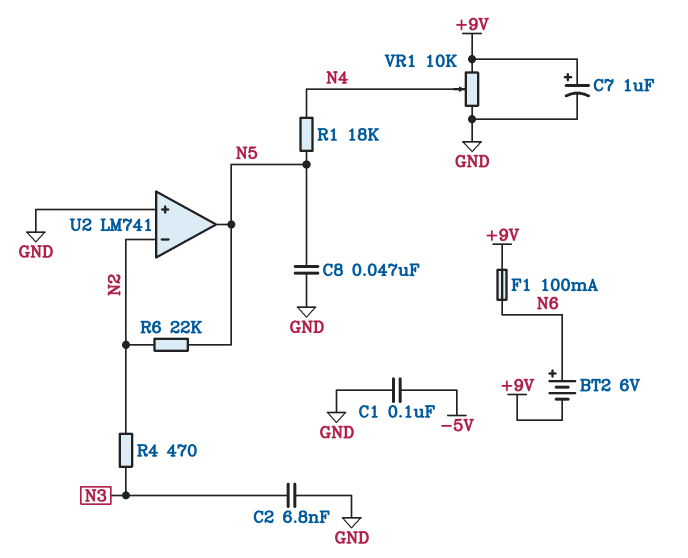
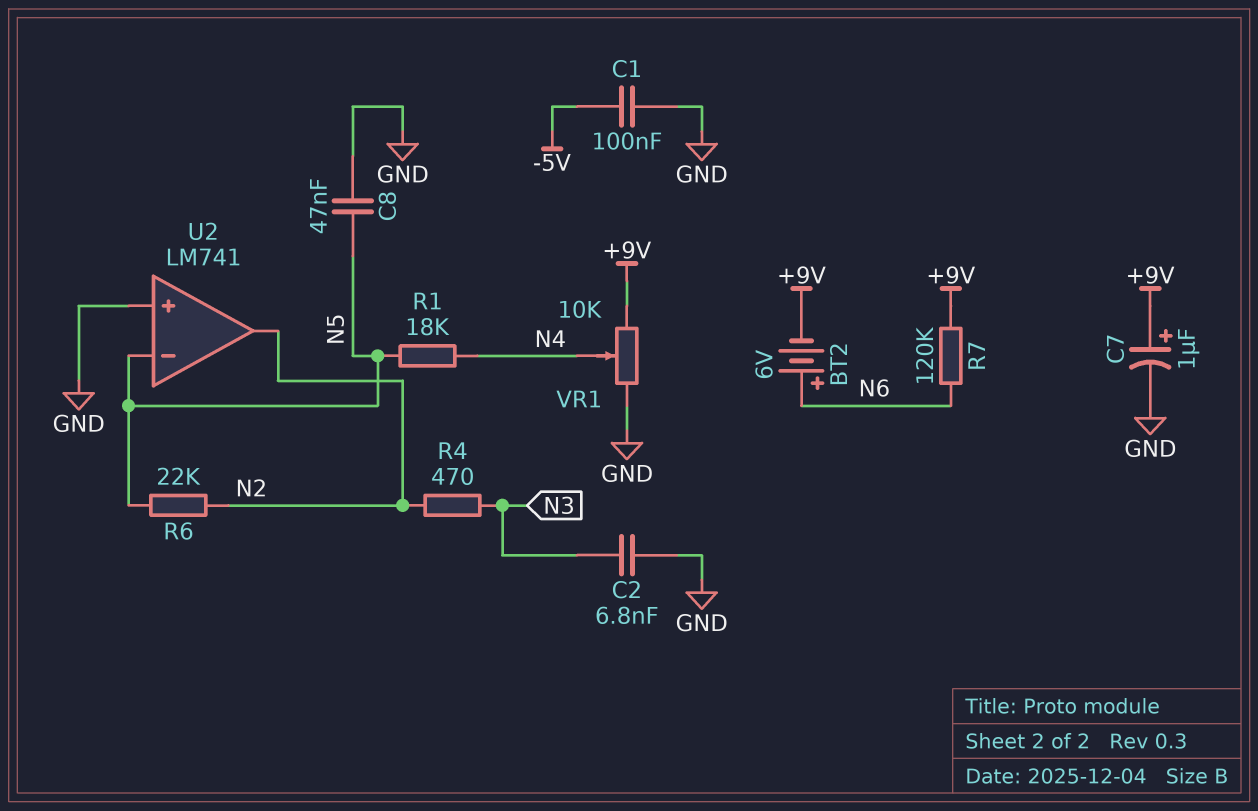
F1: 100mA (+9V, N6) -> none
R7: none -> 120k (+9V, N6)
U2 pin in-: N2 -> N5
U2 pin out: N5 -> N2

